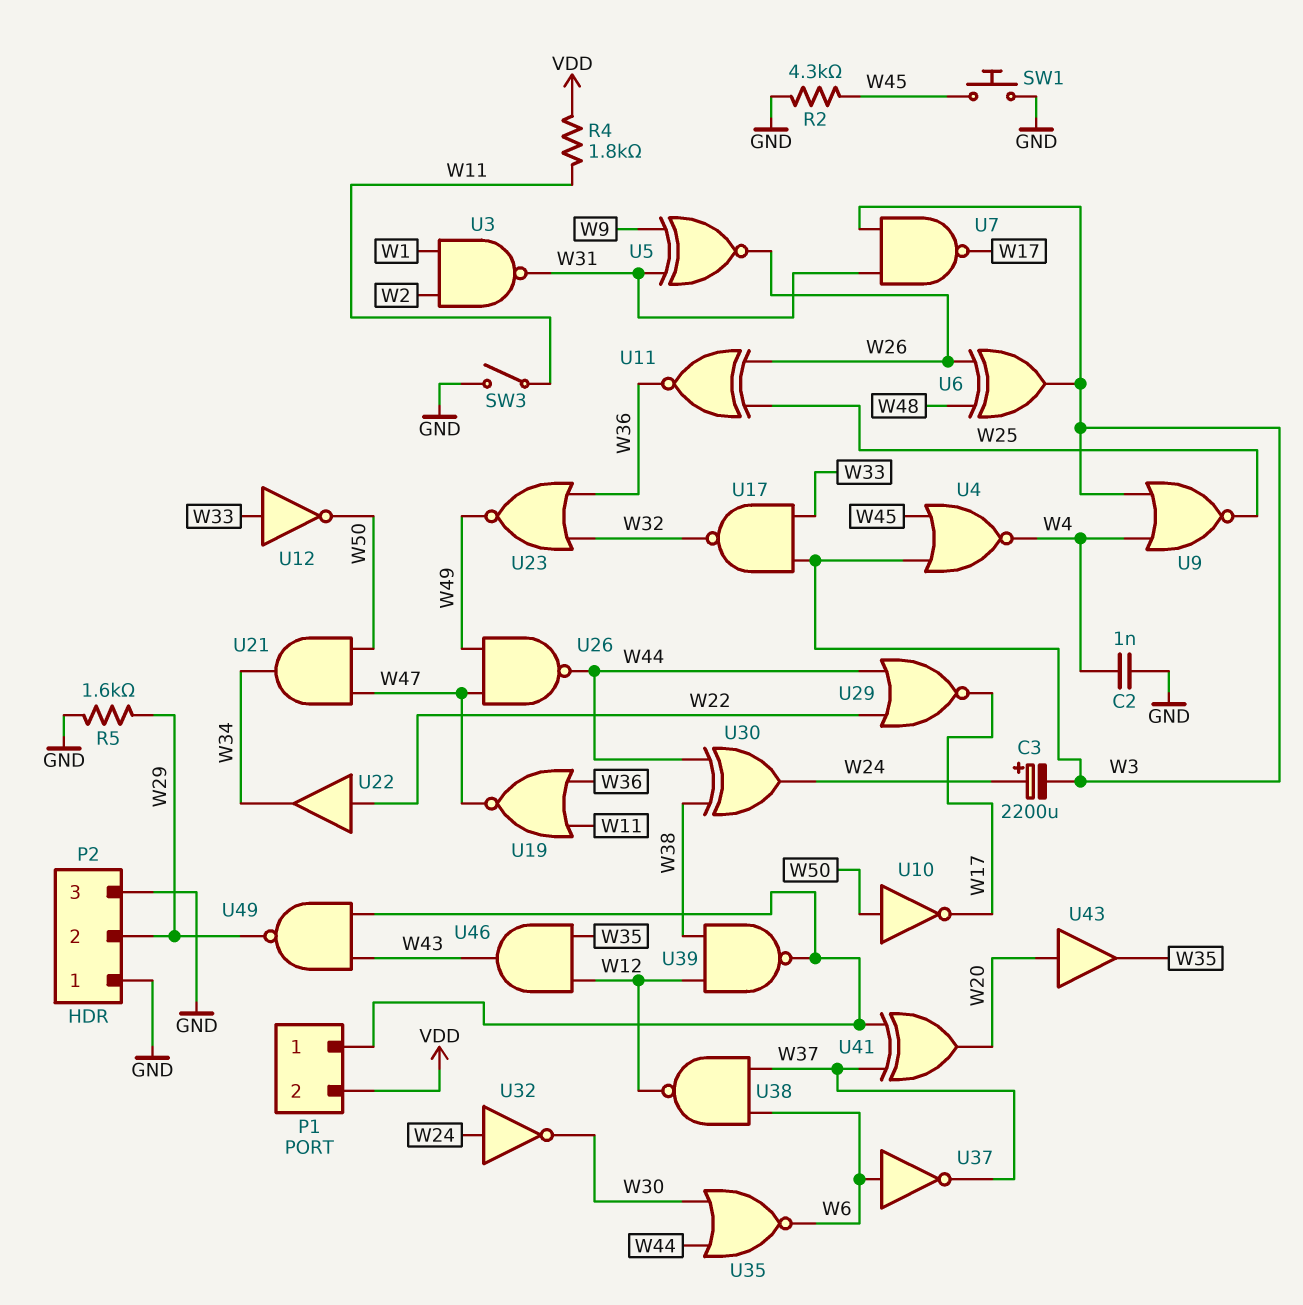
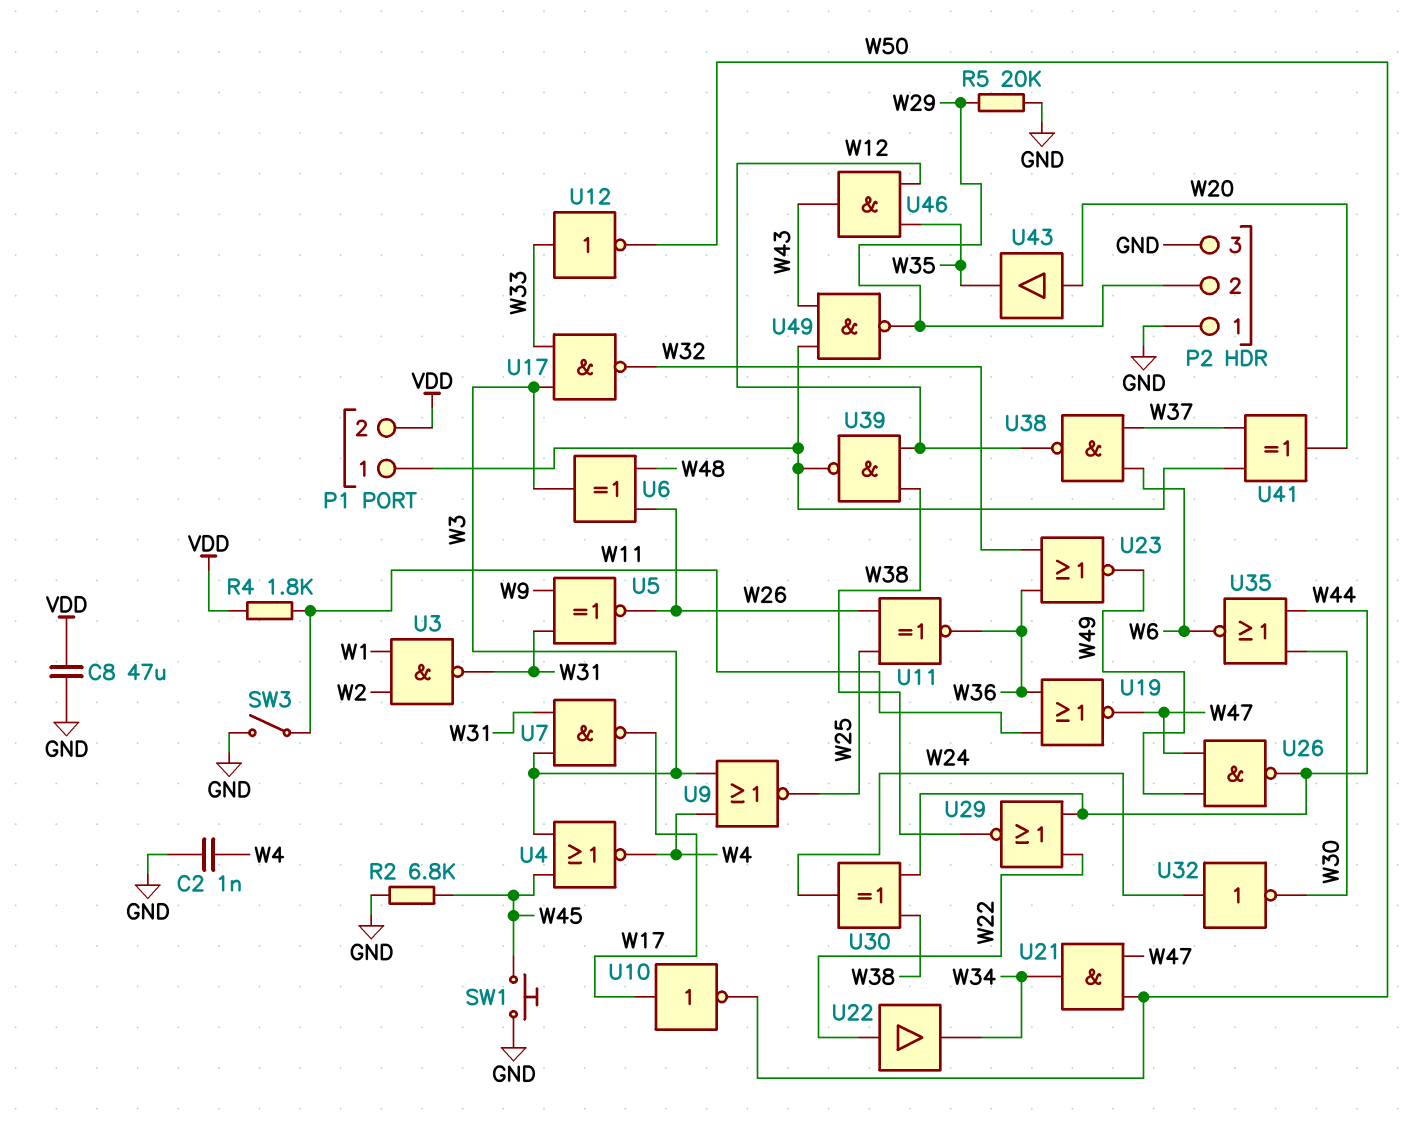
C3: 2200uF (plus W24, minus W3) -> none
C8: none -> 47uF (GND, VDD)
R2: 4.3k (GND, W45) -> 6.8k (GND, W45)
R5: 1.6k (GND, W29) -> 20k (GND, W29)
U10: NOT (in W50, out W17) -> NOT (in W17, out W50)
U29: NOR (in W22, in W44, out W17) -> NOR (in W22, in W44, out W38)
U37: NOT (in W6, out W37) -> none

